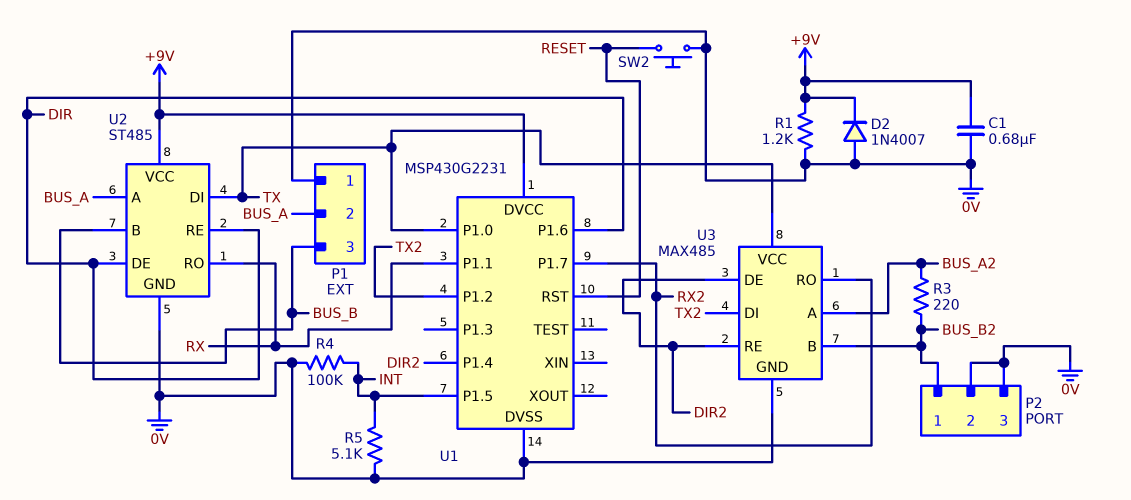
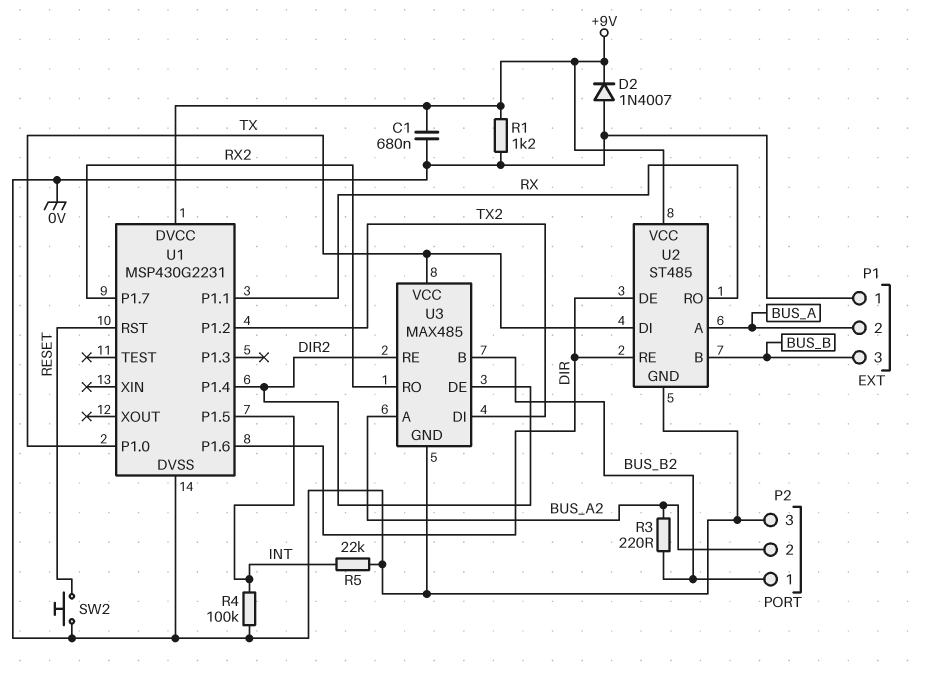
P2 pin 2: 0V -> BUS_A2
R5: 5.1k (0V, INT) -> 22k (0V, INT)

